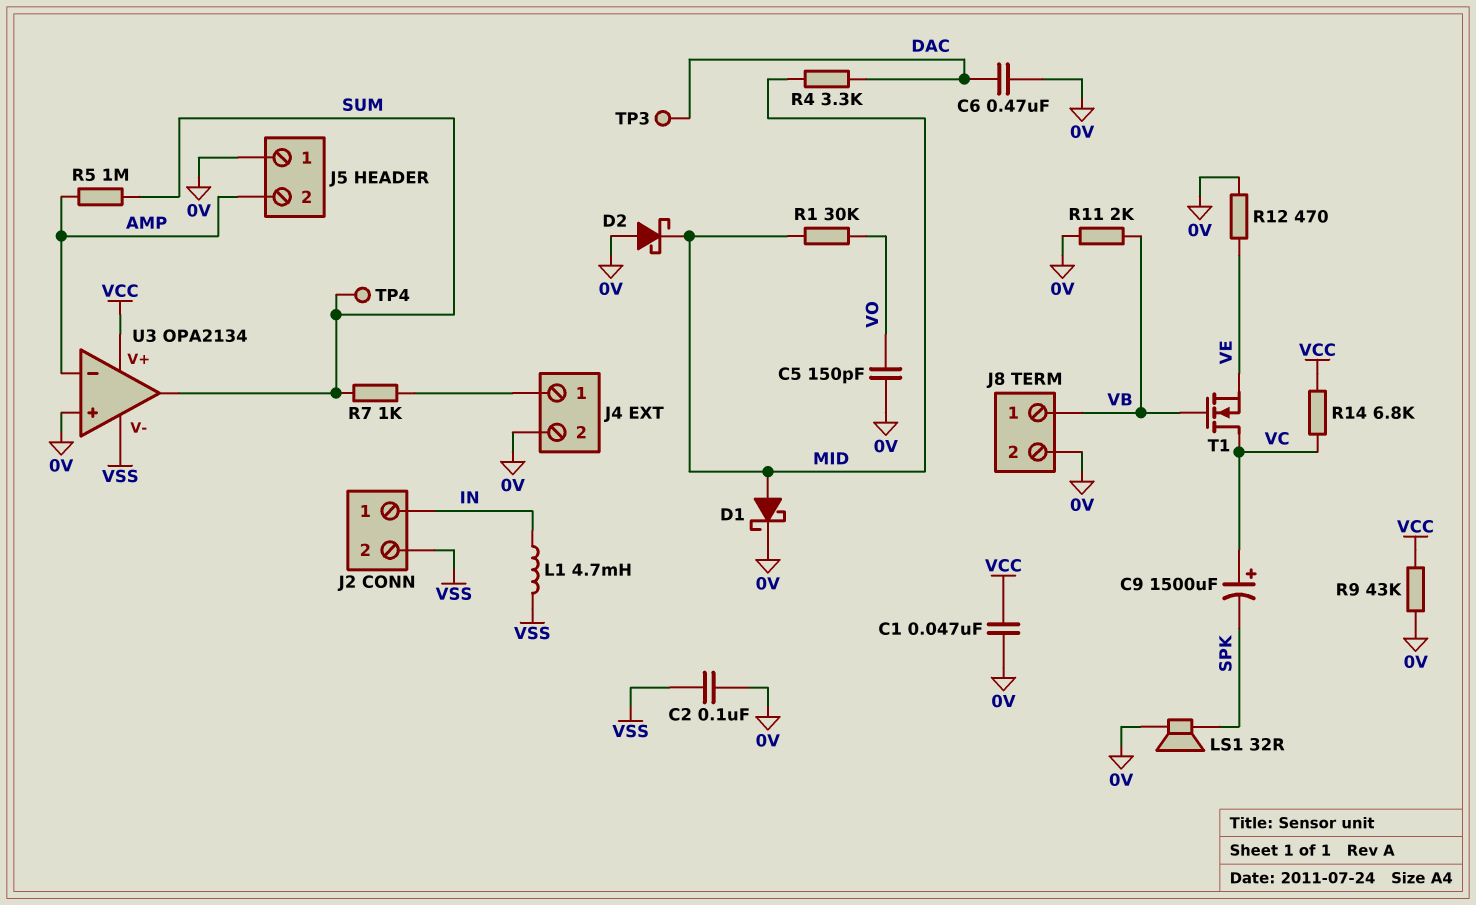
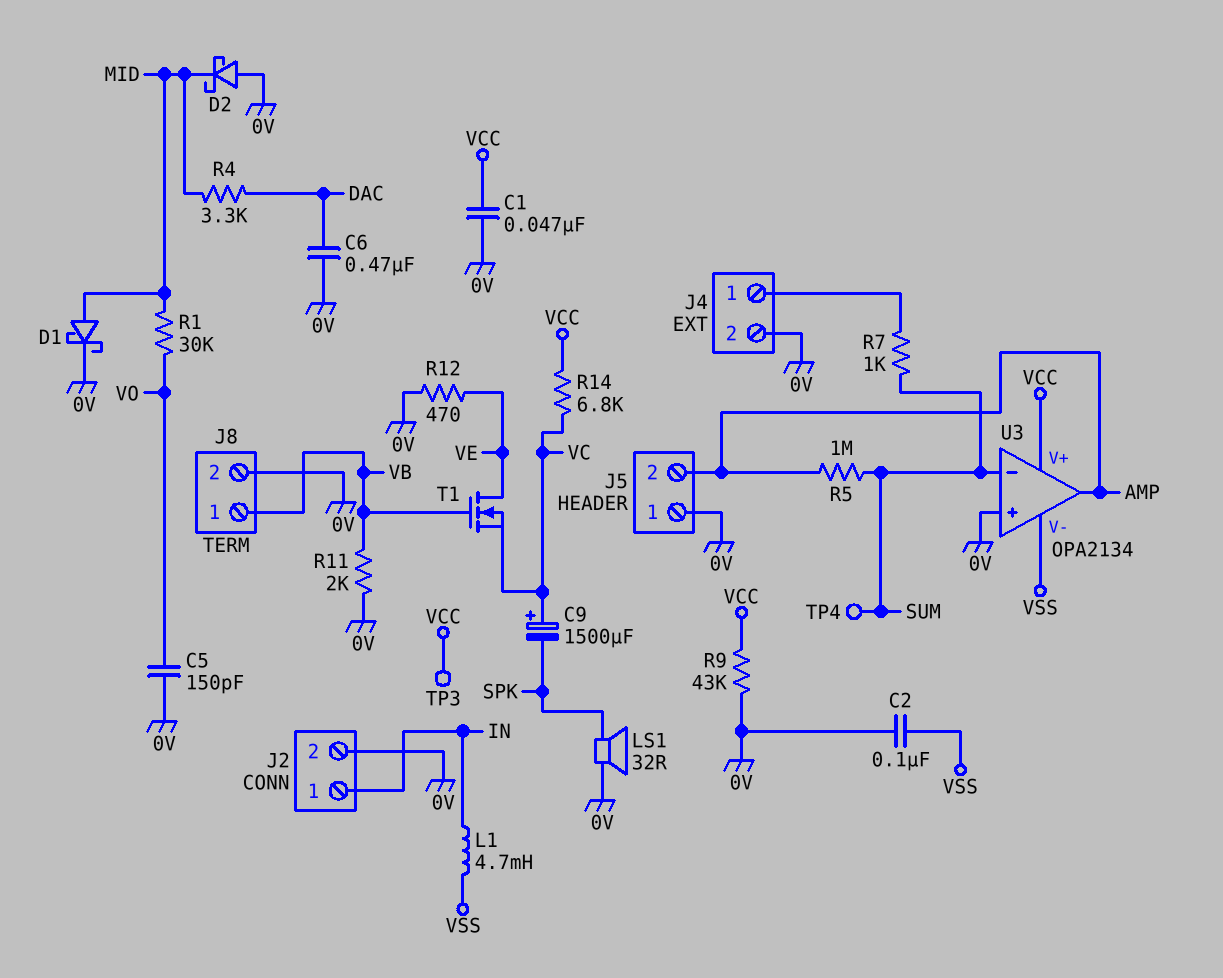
J2 pin 2: VSS -> 0V
T1: NMOS (G VB, D VC, S VE) -> NMOS (G VB, D VE, S VC)
TP3: test point (DAC) -> test point (VCC)
U3 pin in-: AMP -> SUM
U3 pin out: SUM -> AMP

